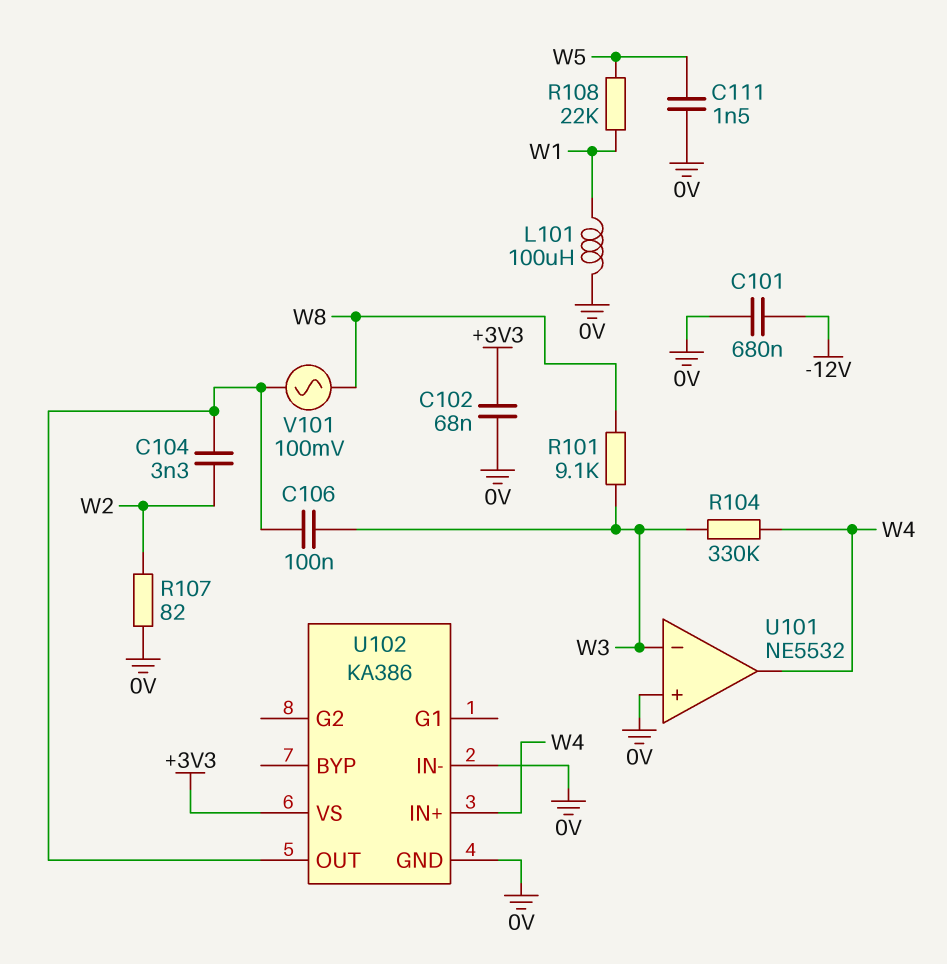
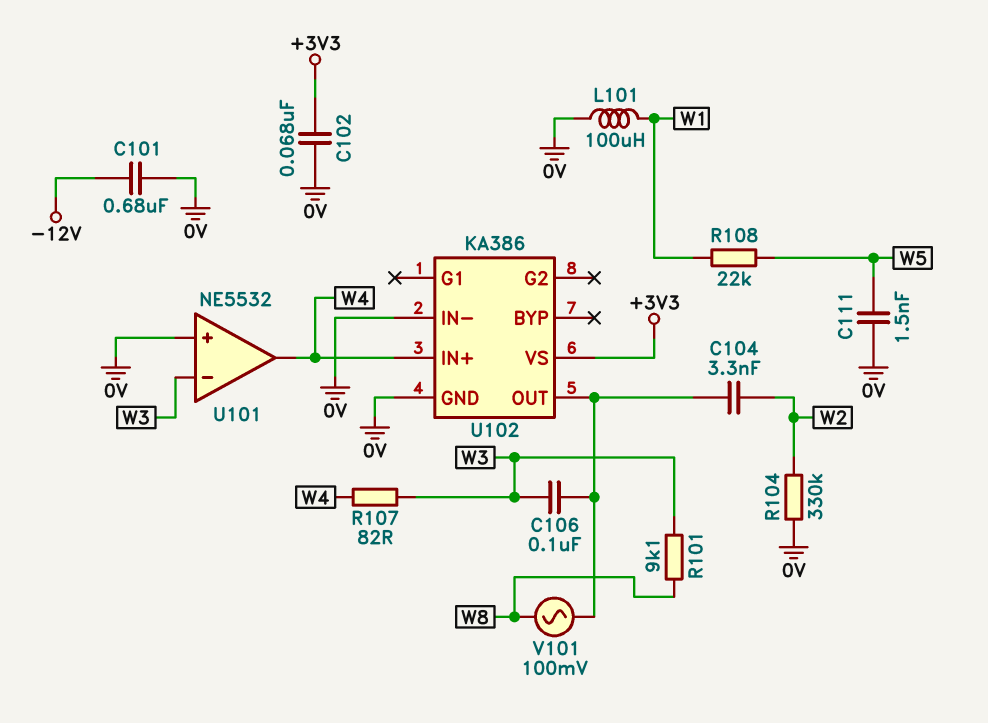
R104: 330k (W3, W4) -> 330k (0V, W2)
R107: 82 (0V, W2) -> 82 (W3, W4)

